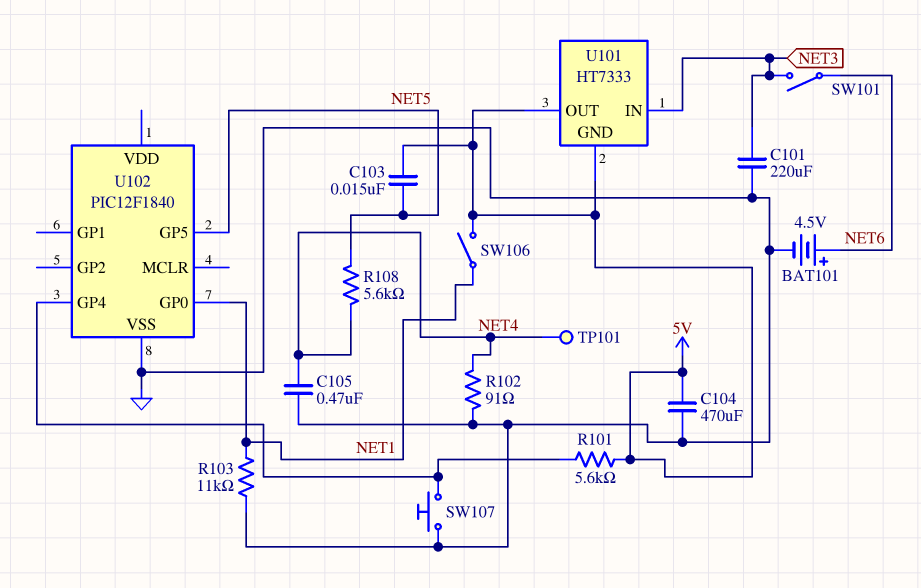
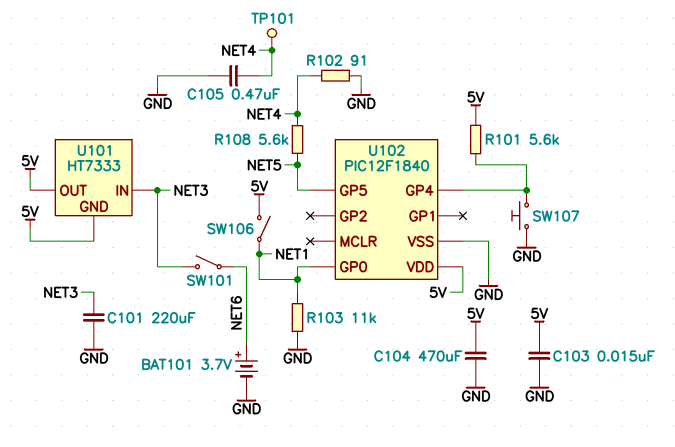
BAT101: 4.5V (plus NET6, minus GND) -> 3.7V (plus NET6, minus GND)
C103: 15nF (5V, NET5) -> 15nF (5V, GND)
U102 pin VDD: none -> 5V

